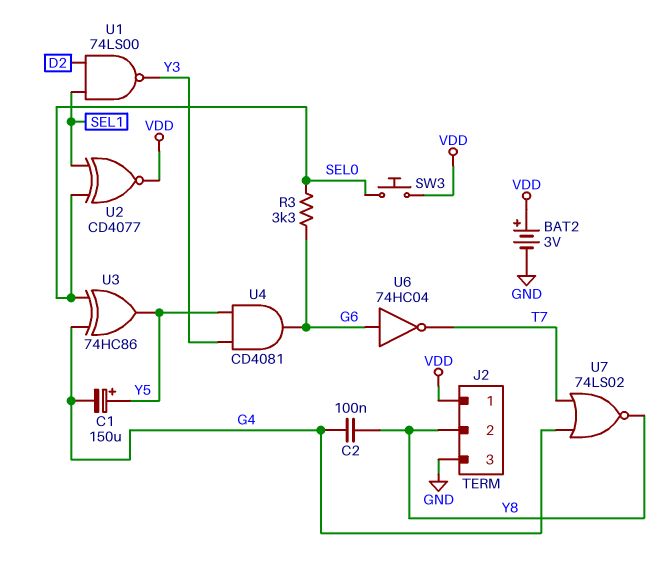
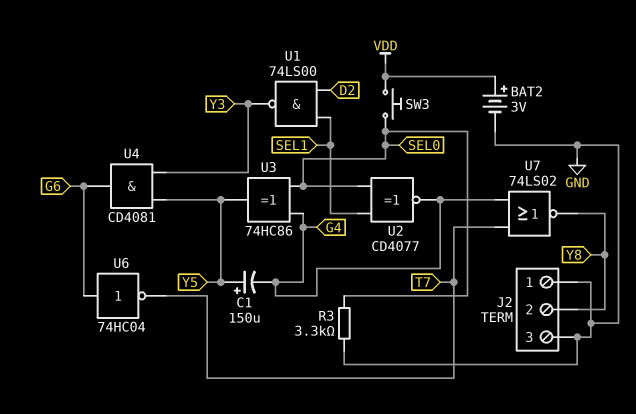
C2: 100nF (G4, Y8) -> none
J2 pin 1: VDD -> GND
R3: 3.3k (G6, SEL0) -> 3.3k (GND, SEL0)
U2: XNOR CD4077 (in SEL0, in SEL1, out VDD) -> XNOR CD4077 (in SEL0, in SEL1, out G4)

